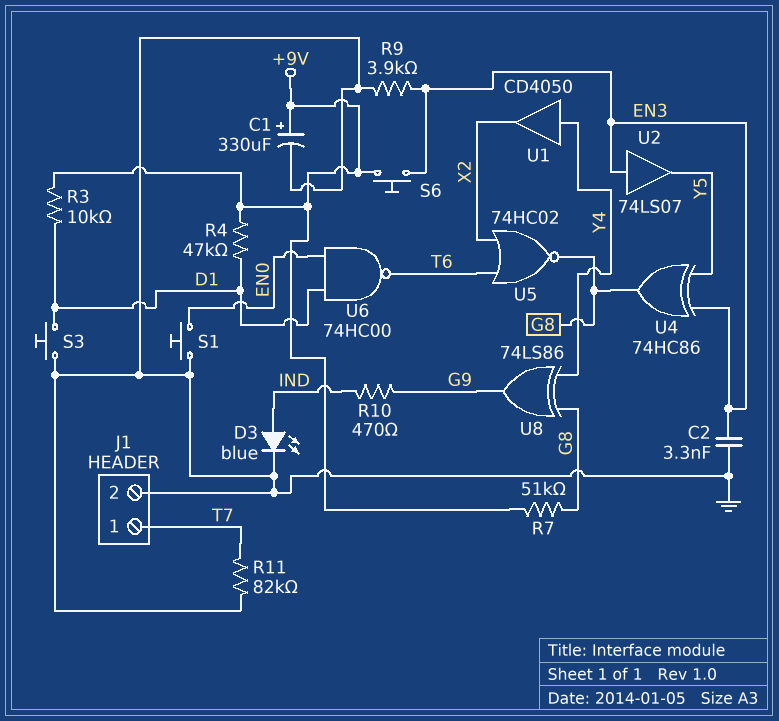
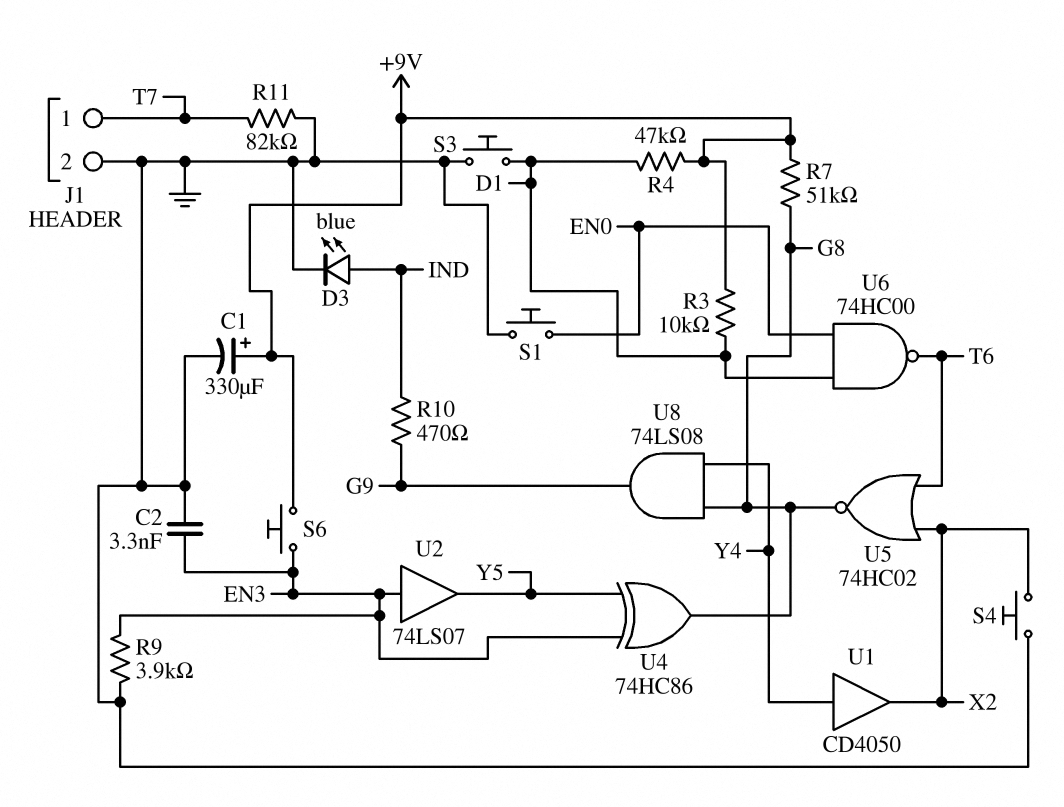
S4: none -> button (GND, X2)
U8: XOR 74LS86 (in G8, in Y4, out G9) -> AND 74LS08 (in G8, in Y4, out G9)

